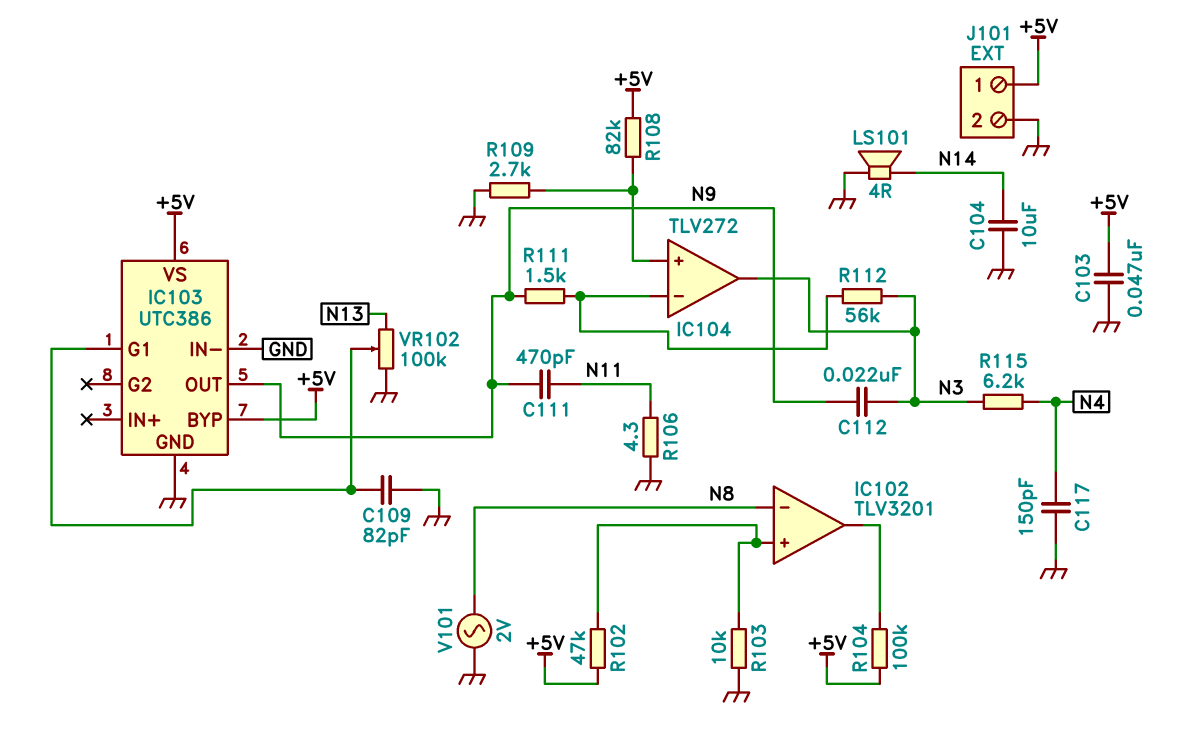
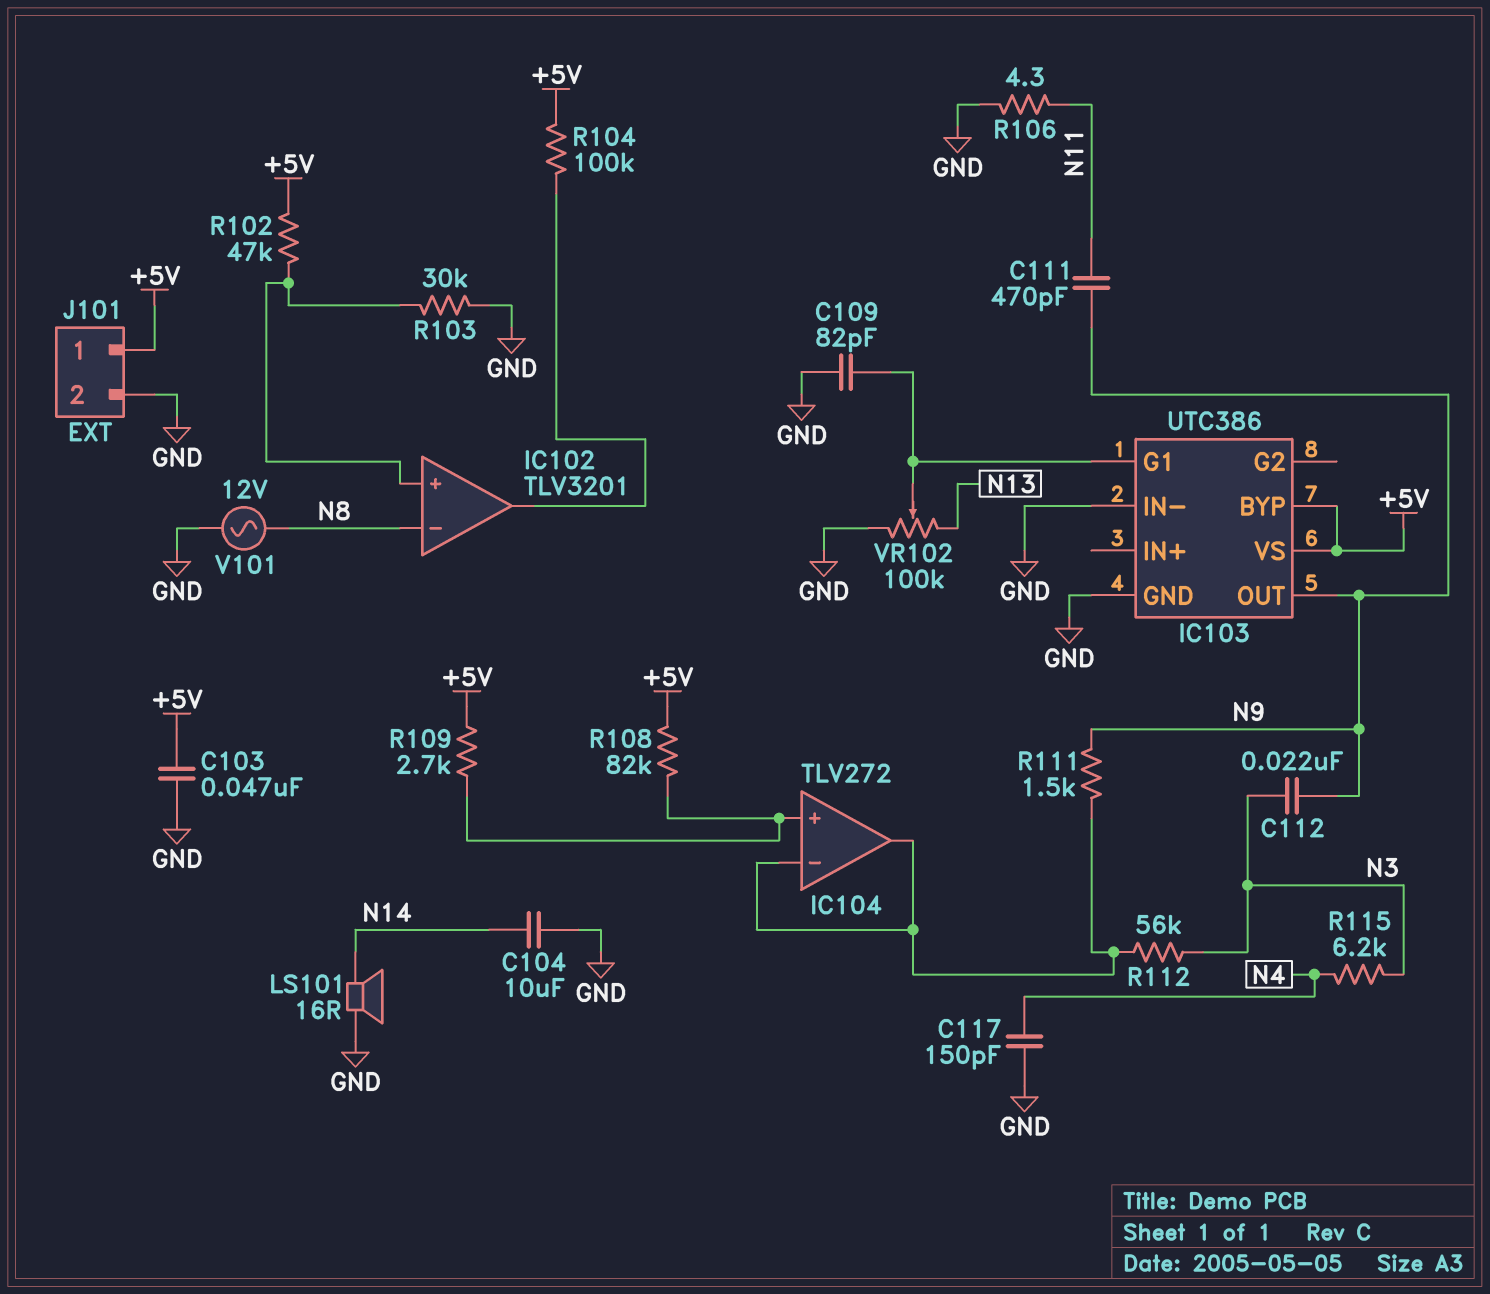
IC104 pin out: N3 -> IC104/in-
LS101: speaker 4R (GND, N14) -> speaker 16R (GND, N14)
R103: 10k (GND, IC102/in+) -> 30k (GND, IC102/in+)
R109: 2.7k (GND, IC104/in+) -> 2.7k (+5V, IC104/in+)
V101: AC 2V (GND, N8) -> AC 12V (GND, N8)

